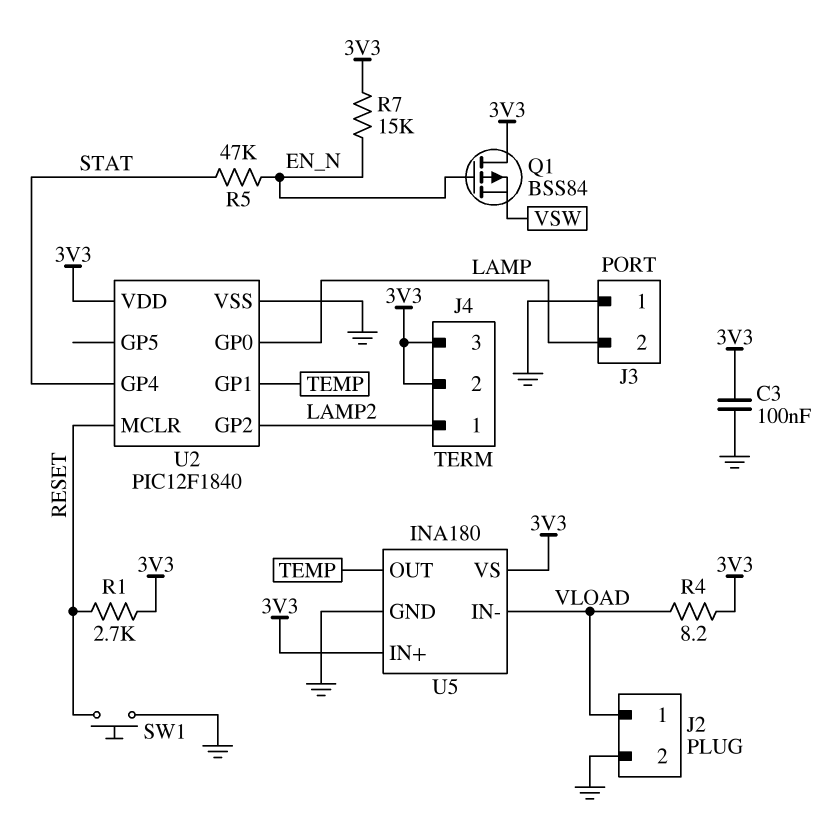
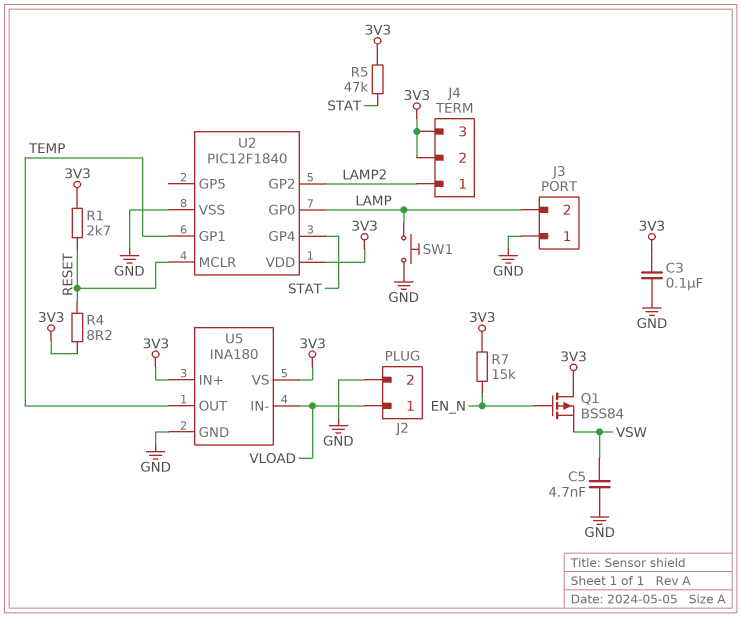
C5: none -> 4.7nF (GND, VSW)
R4: 8.2 (3V3, VLOAD) -> 8.2 (3V3, RESET)
R5: 47k (EN_N, STAT) -> 47k (3V3, STAT)
SW1: button (GND, RESET) -> button (GND, LAMP)

